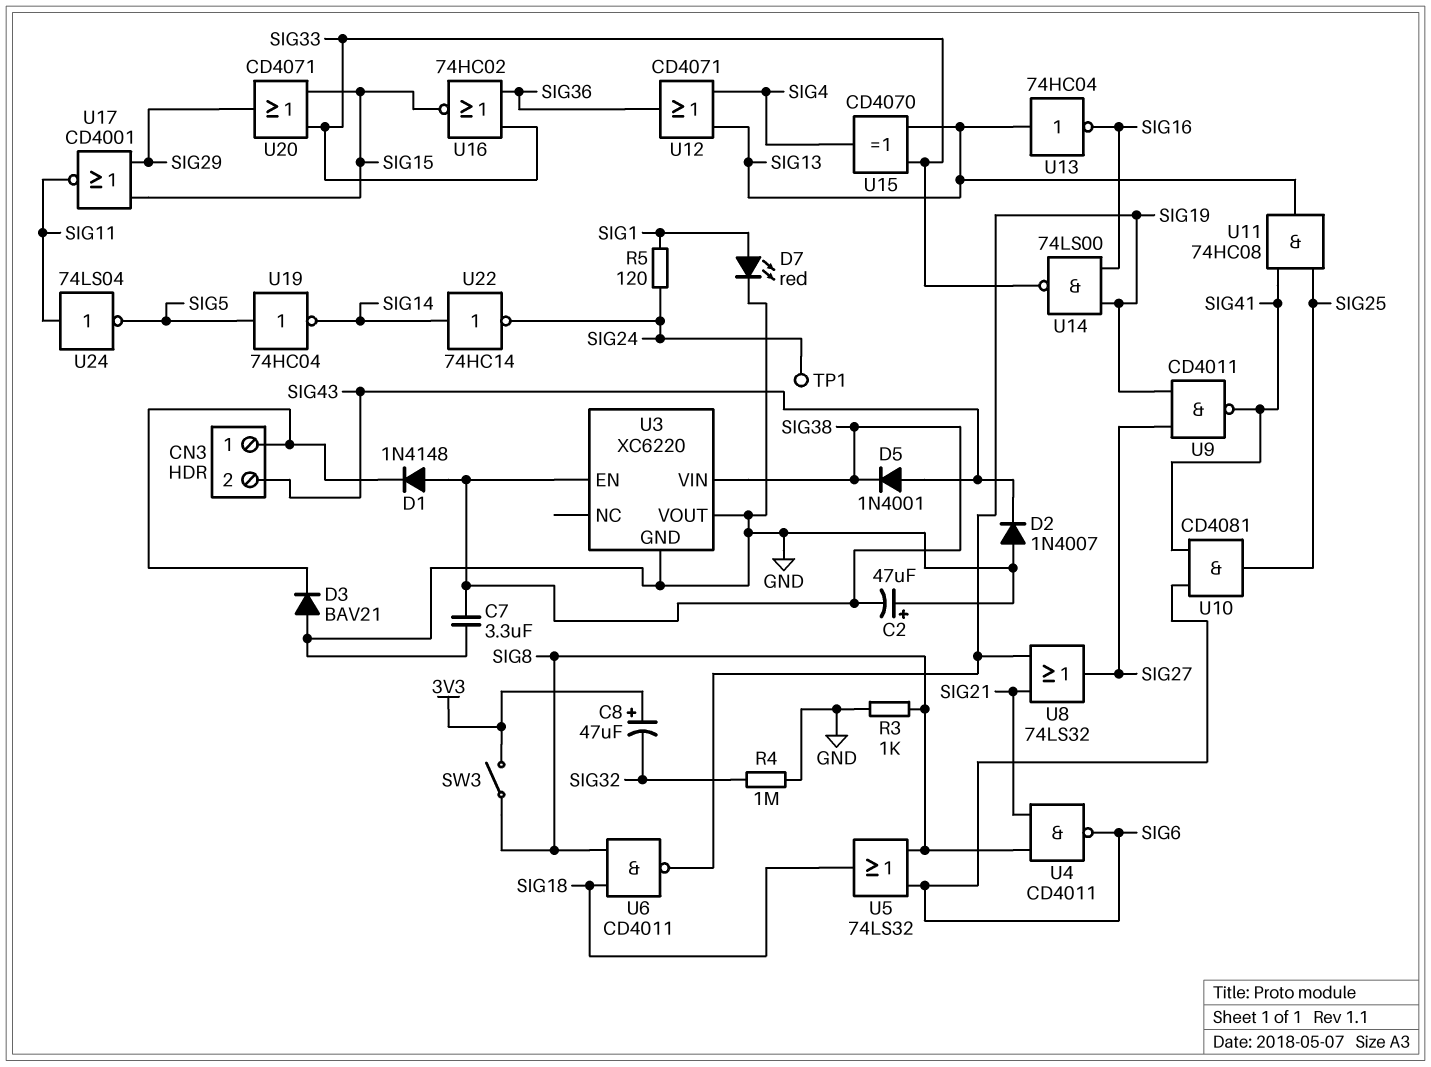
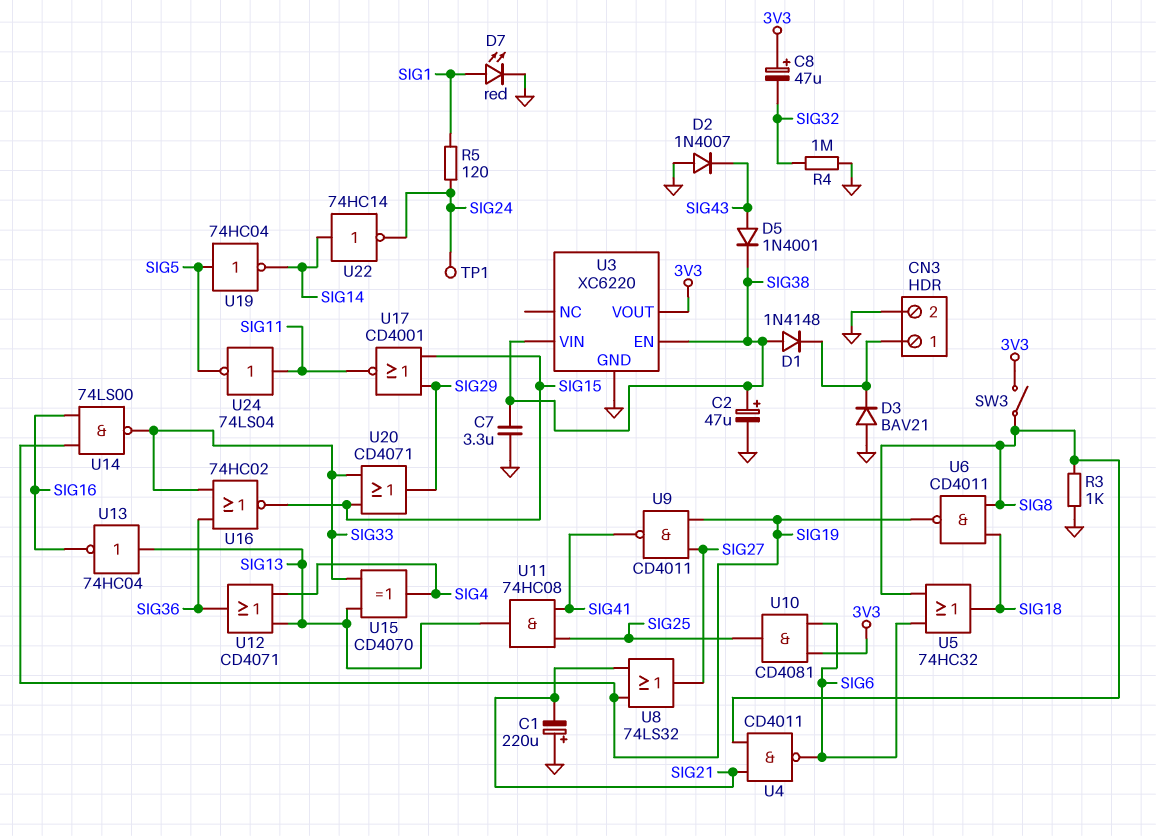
C1: none -> 220uF (plus GND, minus SIG21)
C2: 47uF (plus GND, minus SIG38) -> 47uF (plus SIG38, minus GND)
CN3 pin 2: SIG43 -> GND
U3 pin VOUT: GND -> 3V3
U5: OR 74LS32 (in SIG6, in SIG8, out SIG18) -> OR 74HC32 (in SIG6, in SIG8, out SIG18)
U10: AND CD4081 (in SIG6, in SIG41, out SIG25) -> AND CD4081 (in 3V3, in SIG6, out SIG25)

